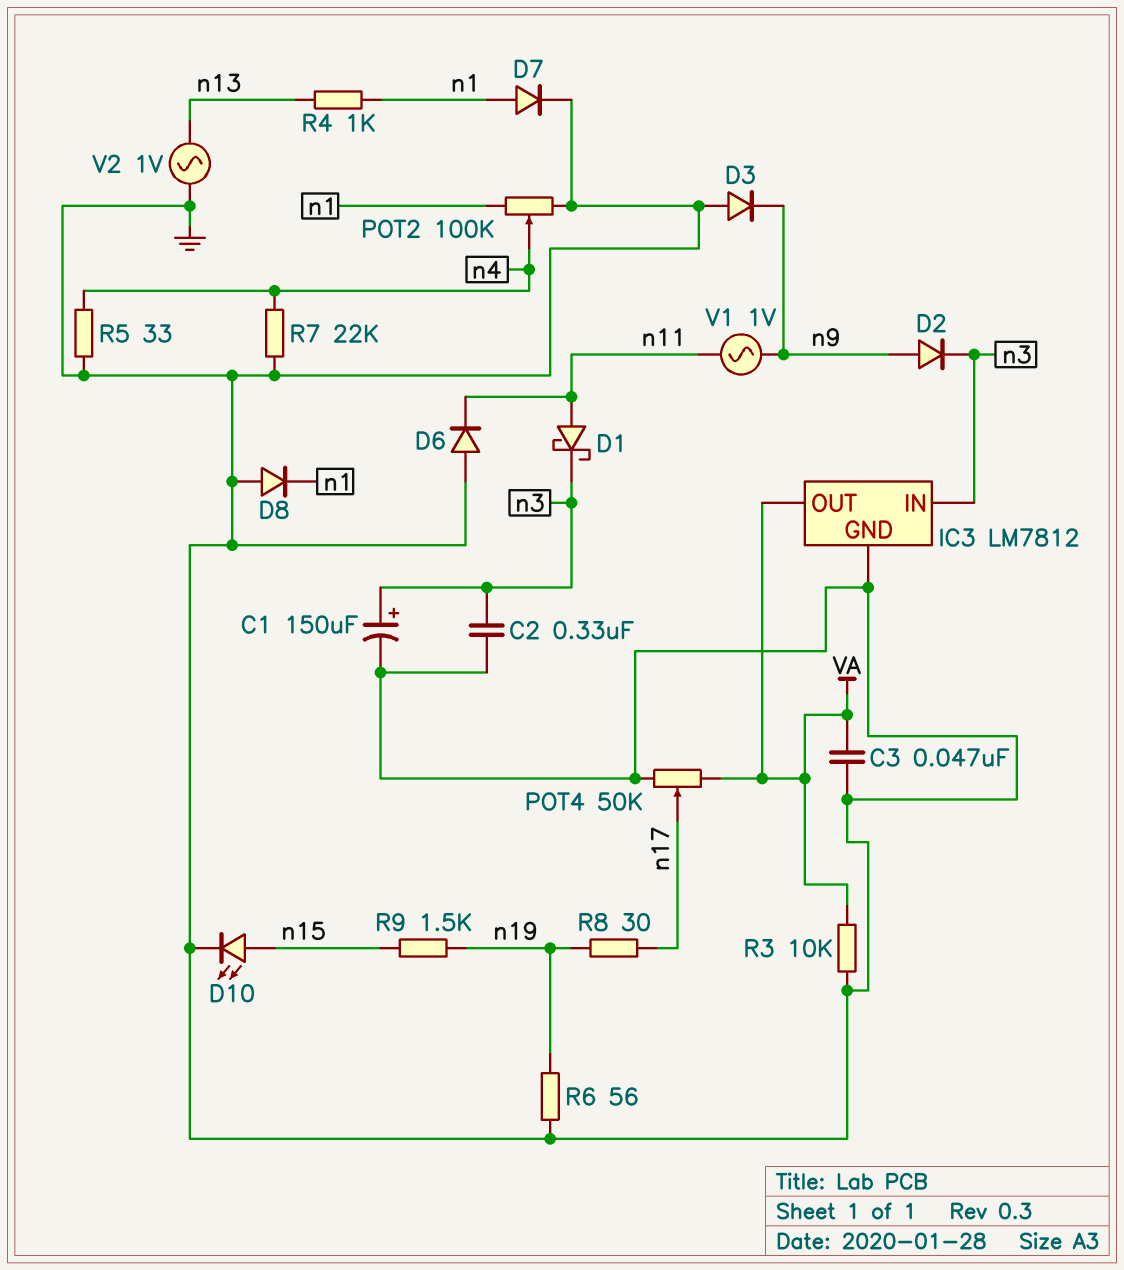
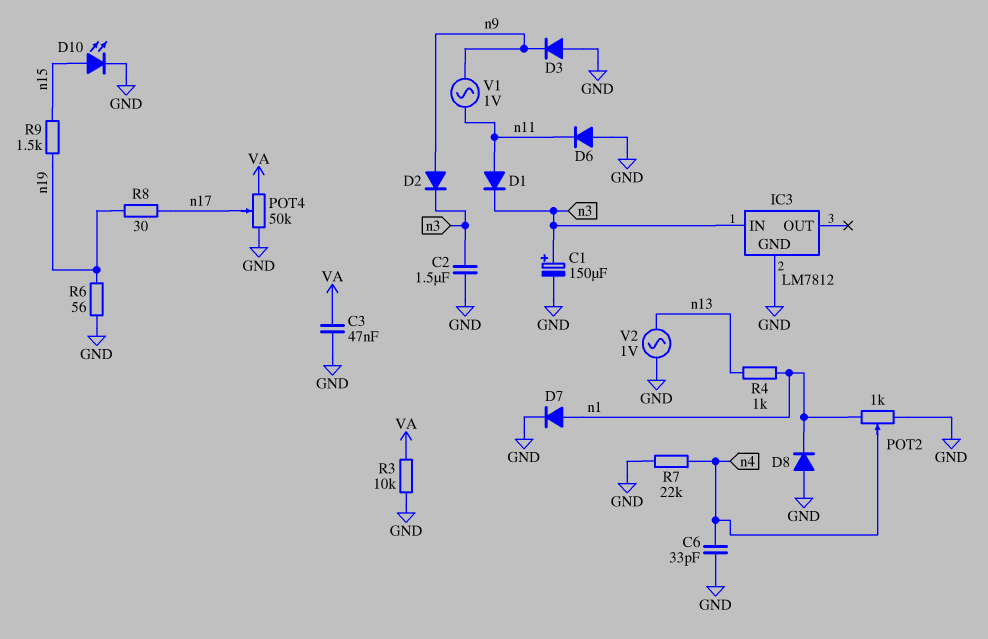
C2: 330nF (GND, n3) -> 1.5uF (GND, n3)
C6: none -> 33pF (GND, n4)
D1: schottky (A n11, K n3) -> diode (A n11, K n3)
IC3 pin OUT: VA -> none
POT2: 100k (GND, n1, wiper n4) -> 1k (GND, n1, wiper n4)
R5: 33 (GND, n4) -> none

